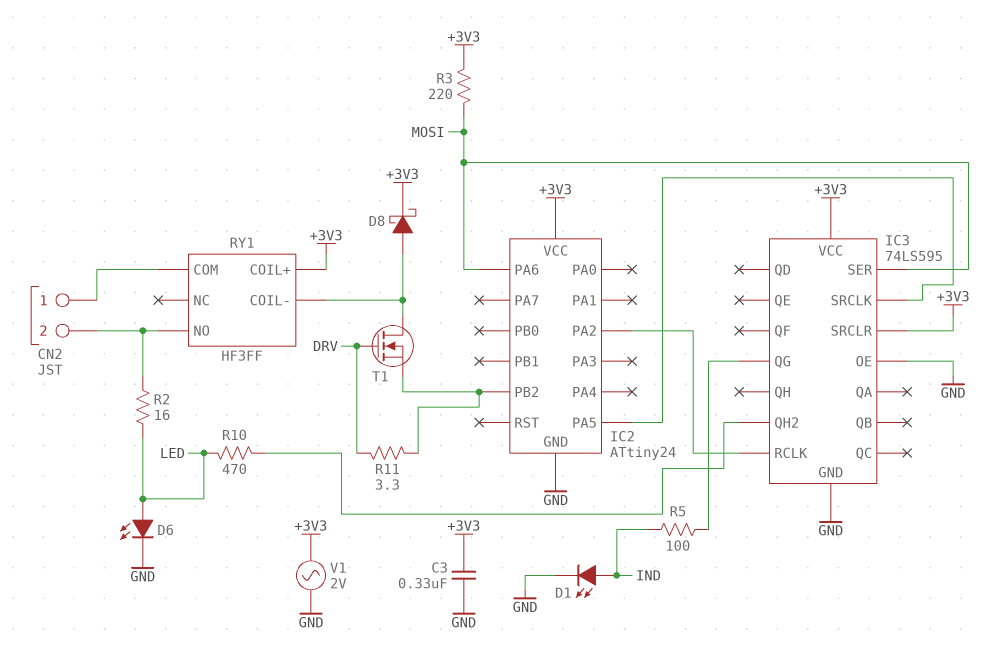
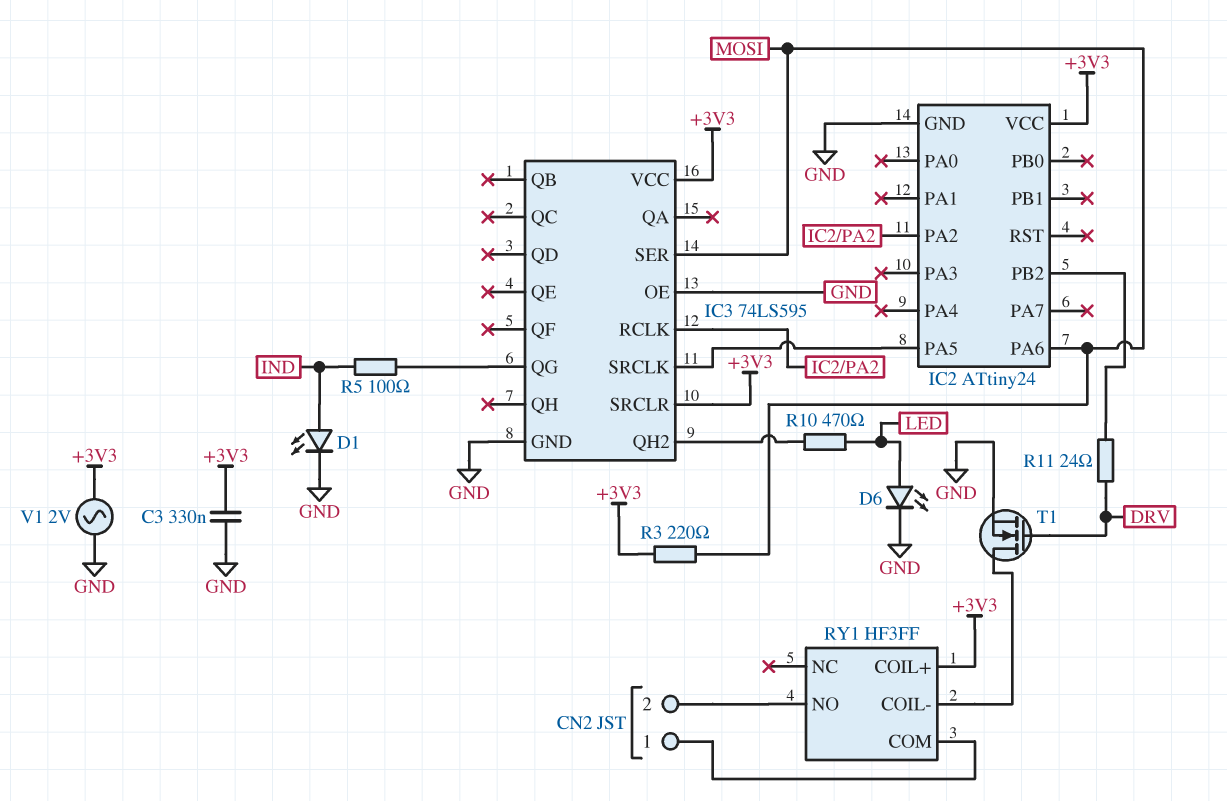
D8: schottky (A RY1/COIL-, K +3V3) -> none
R2: 16 (CN2/2, LED) -> none
R11: 3.3 (DRV, IC2/PB2) -> 24 (DRV, IC2/PB2)
T1: NMOS (G DRV, D RY1/COIL-, S IC2/PB2) -> NMOS (G DRV, D RY1/COIL-, S GND)

